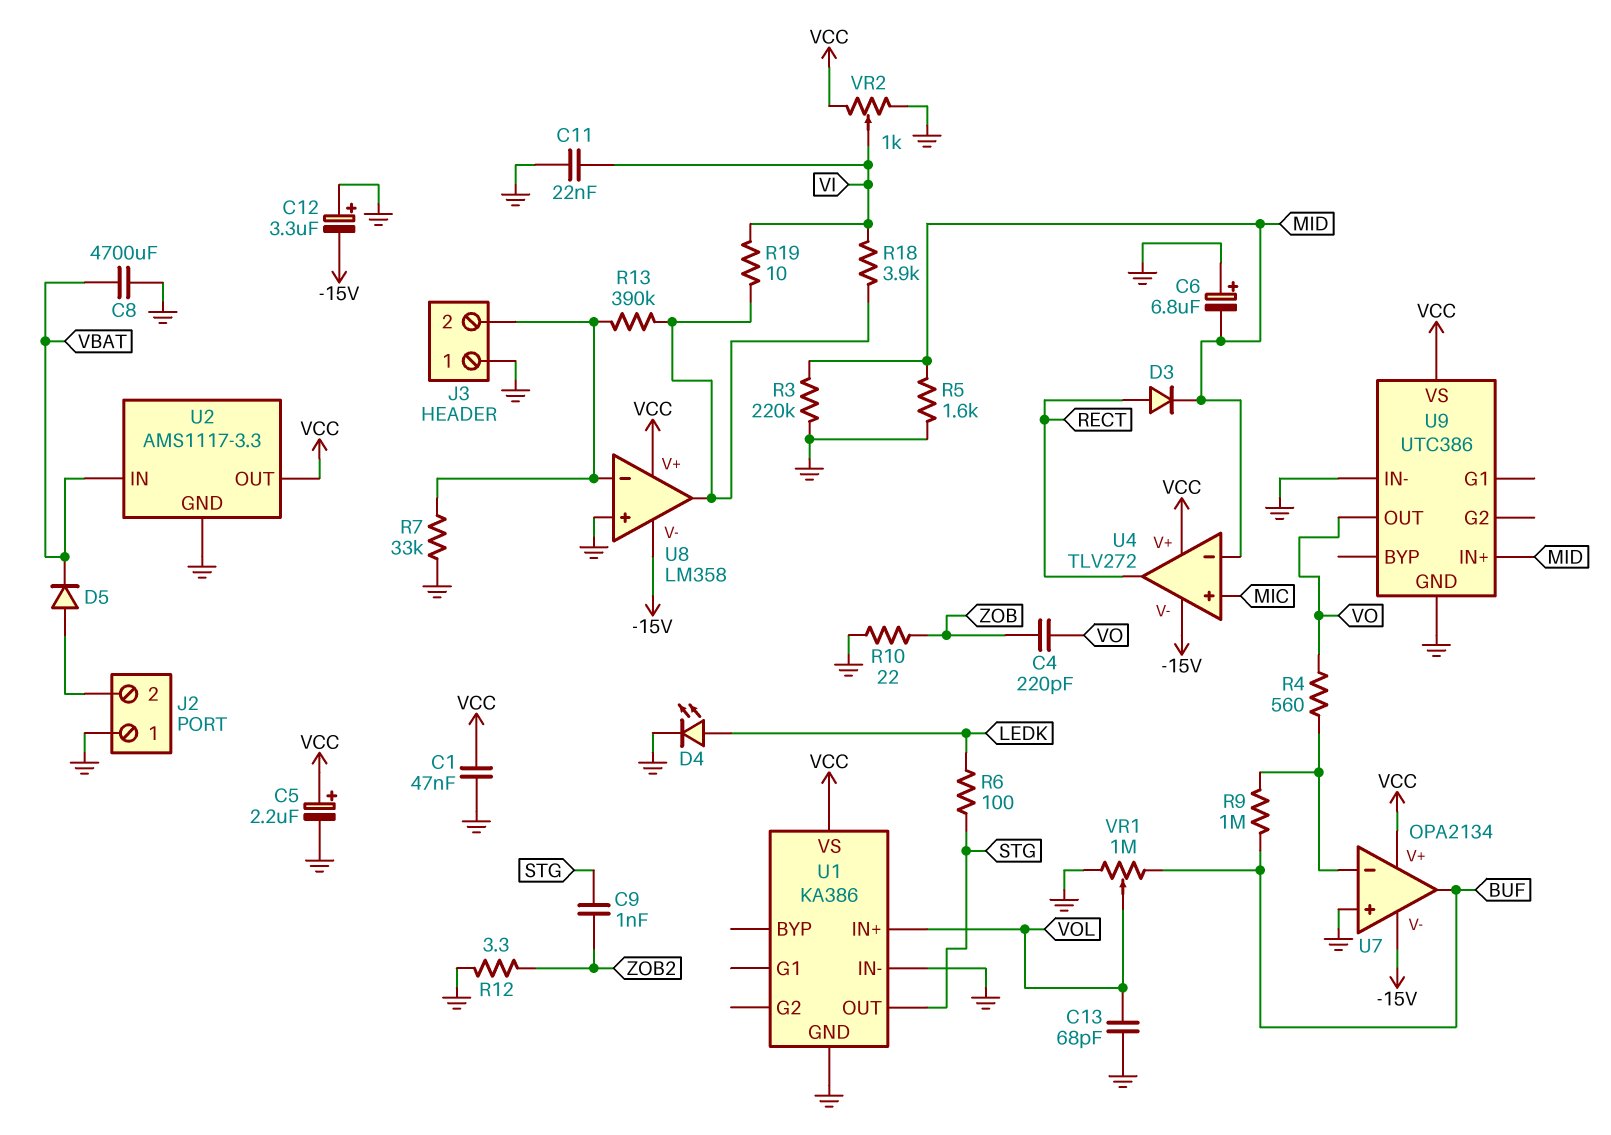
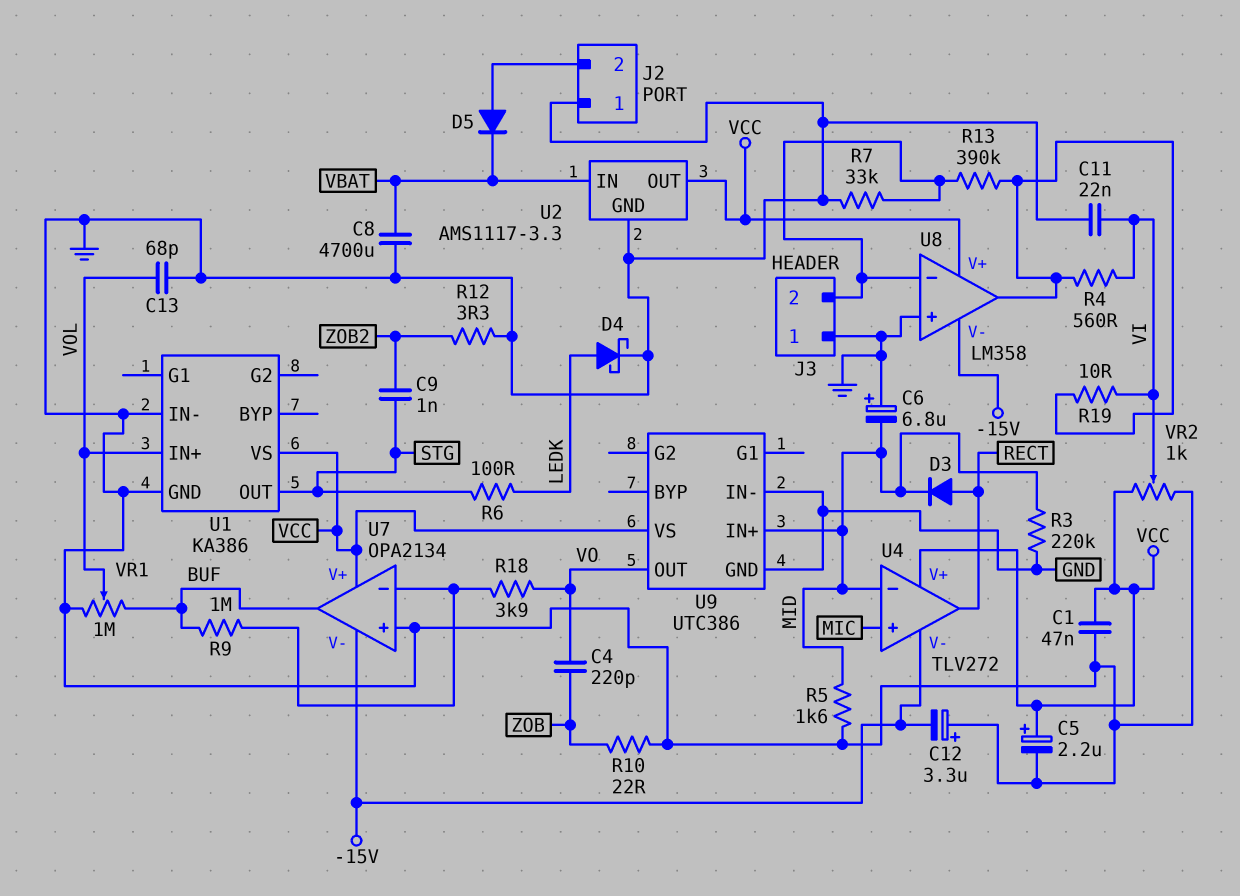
D4: LED (A LEDK, K GND) -> schottky (A LEDK, K GND)
R4: 560 (U7/in-, VO) -> 560 (U8/out, VI)
R18: 3.9k (U8/out, VI) -> 3.9k (U7/in-, VO)

